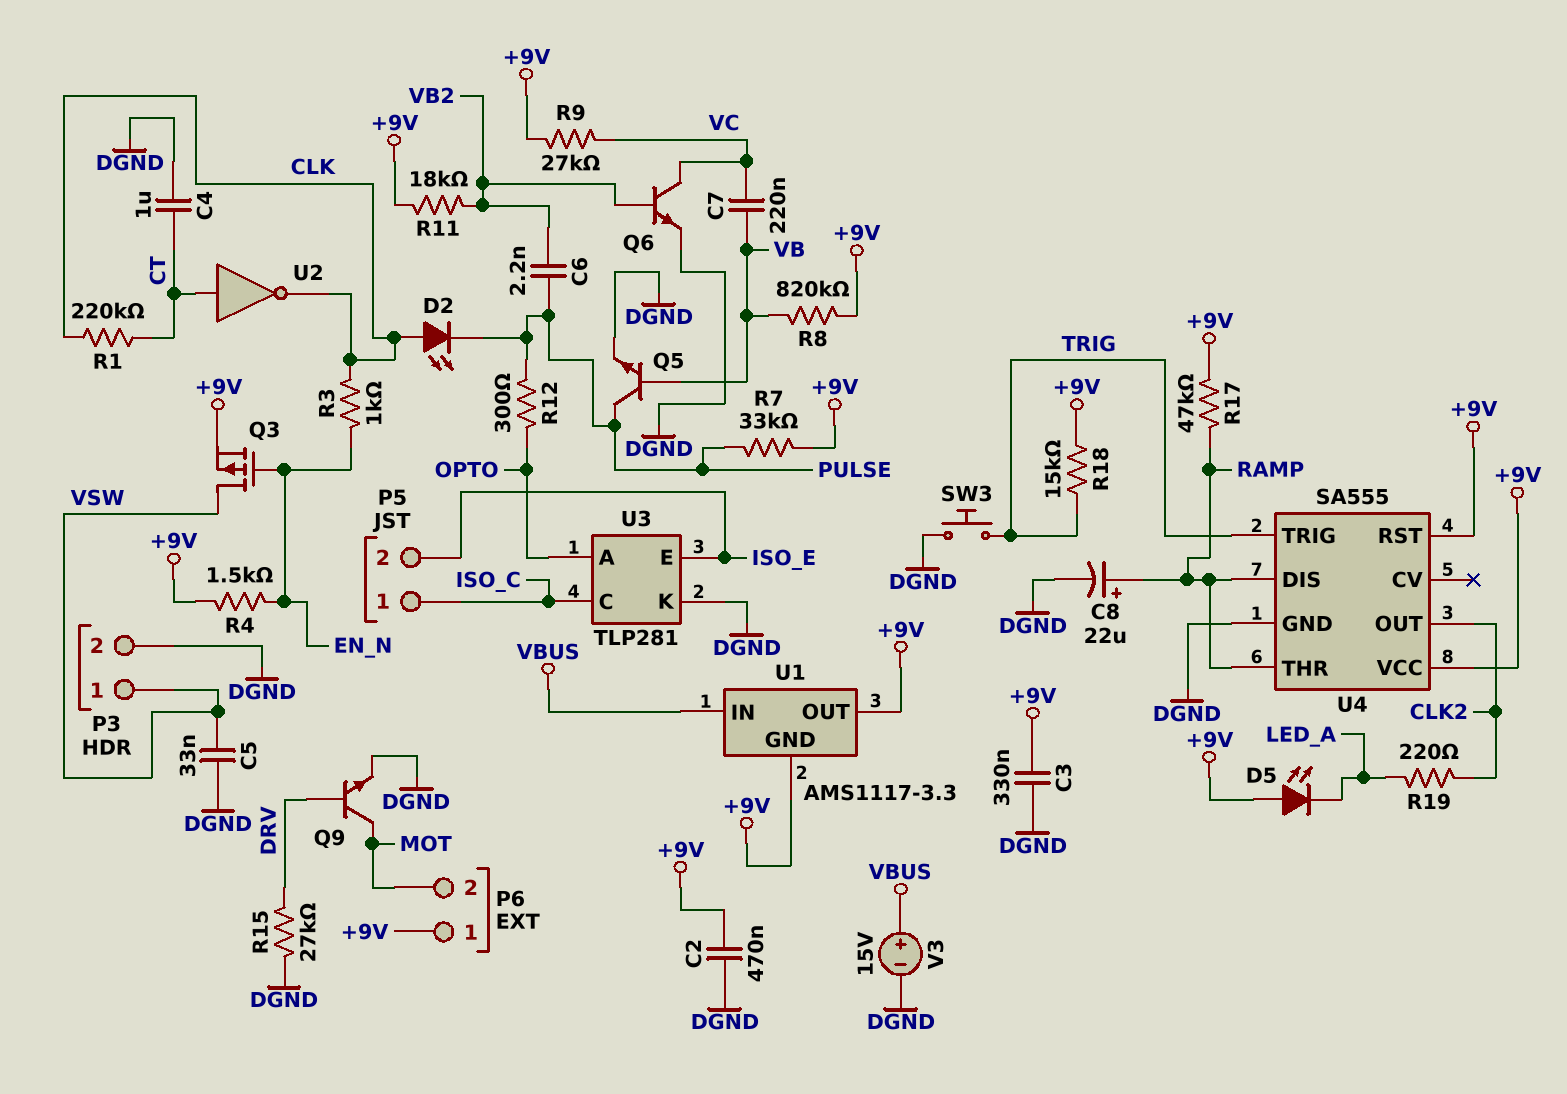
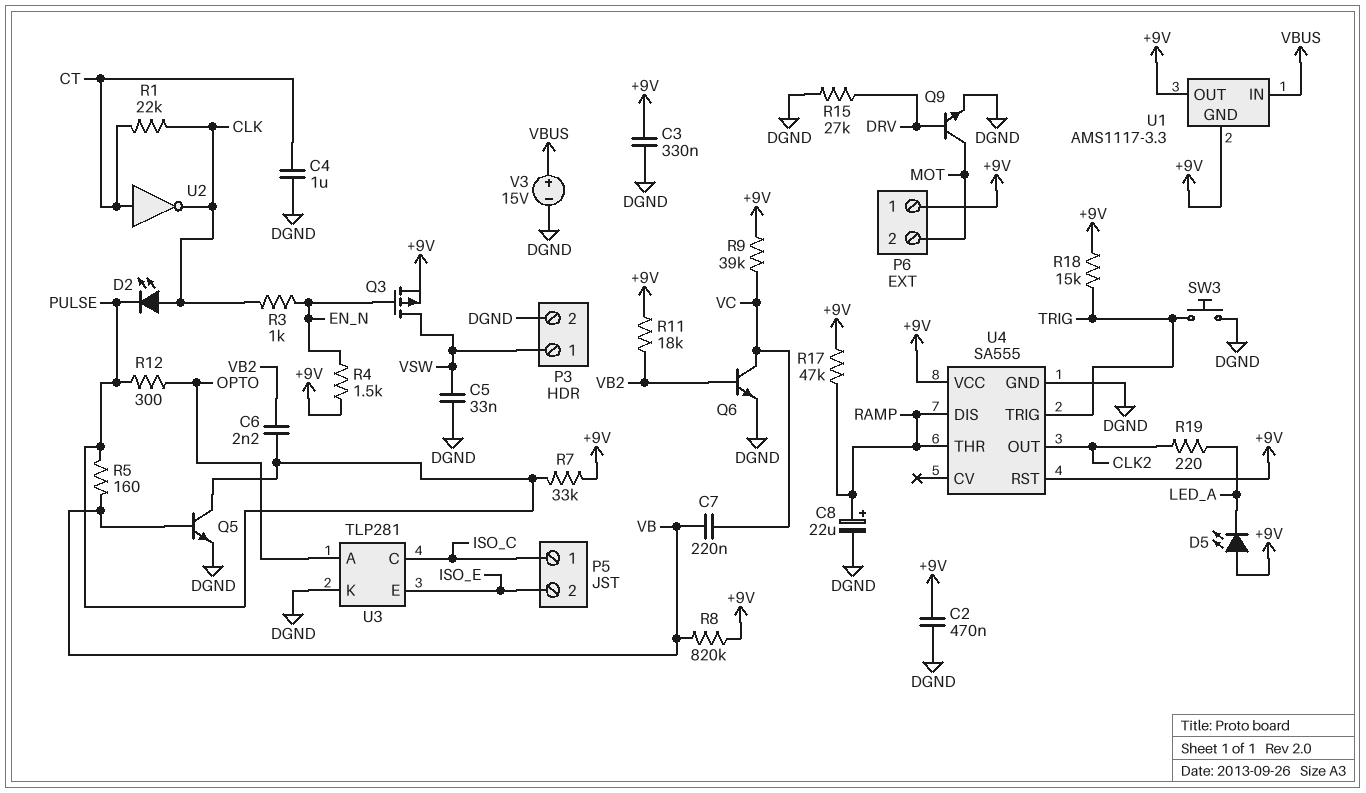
R1: 220k (CLK, CT) -> 22k (CLK, CT)
R5: none -> 160 (PULSE, VB)
R9: 27k (+9V, VC) -> 39k (+9V, VC)

